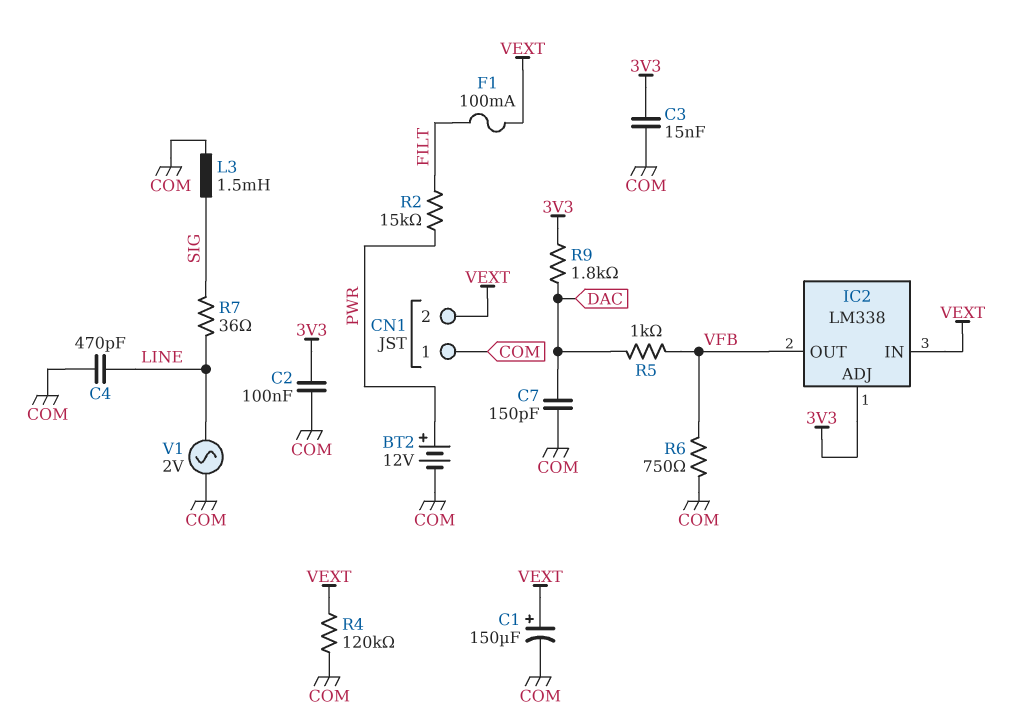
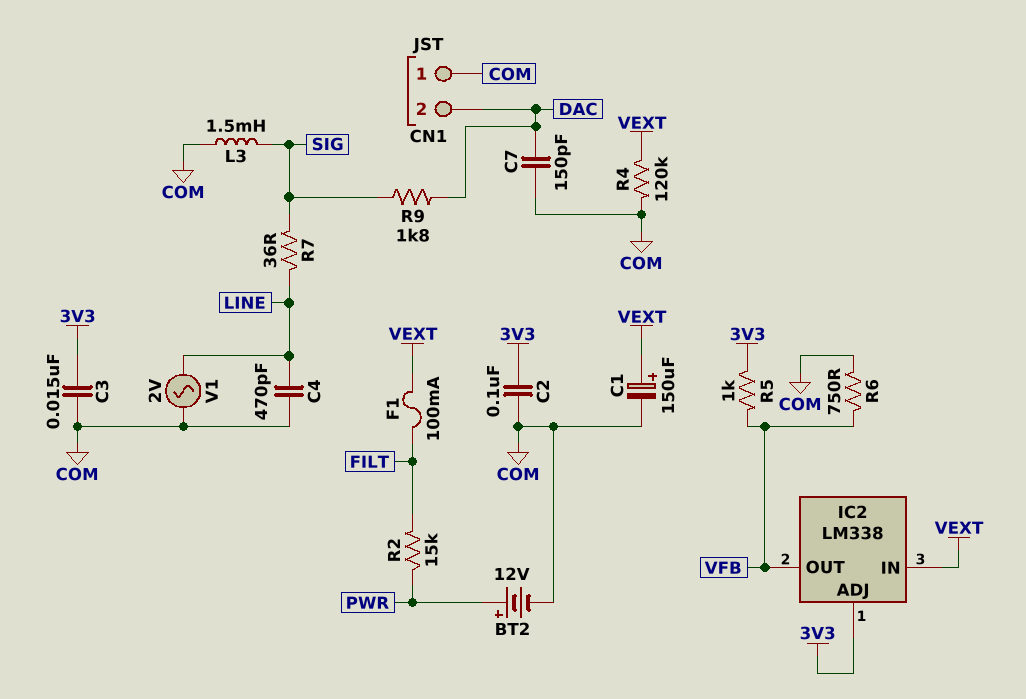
CN1 pin 2: VEXT -> DAC
R5: 1k (DAC, VFB) -> 1k (3V3, VFB)
R9: 1.8k (3V3, DAC) -> 1.8k (DAC, SIG)

